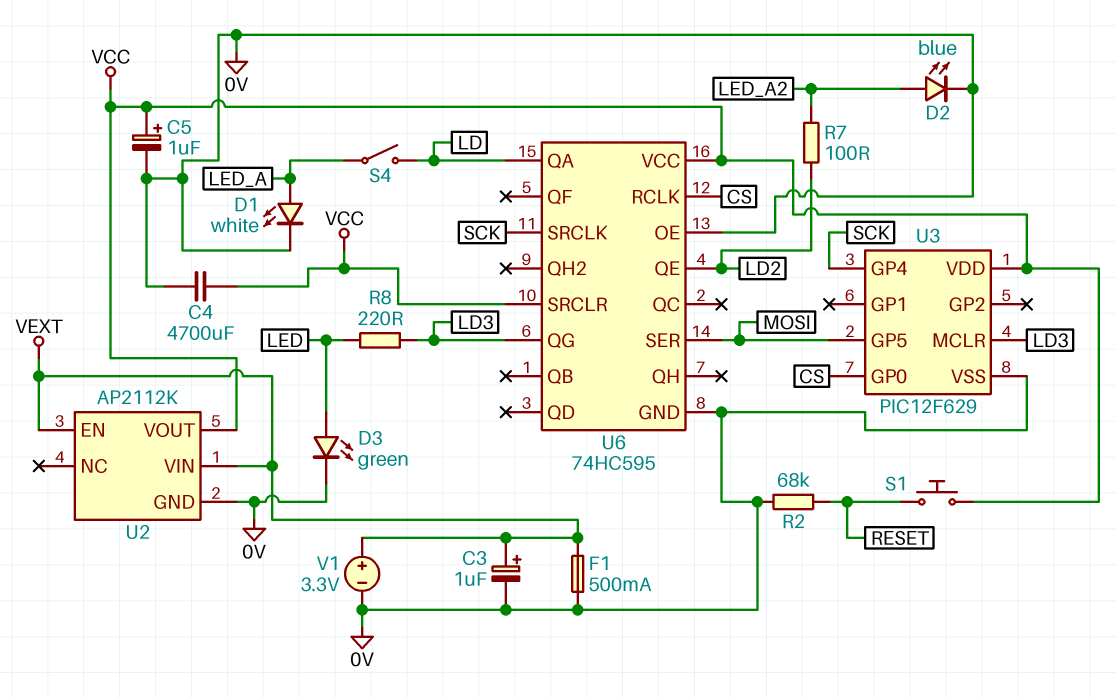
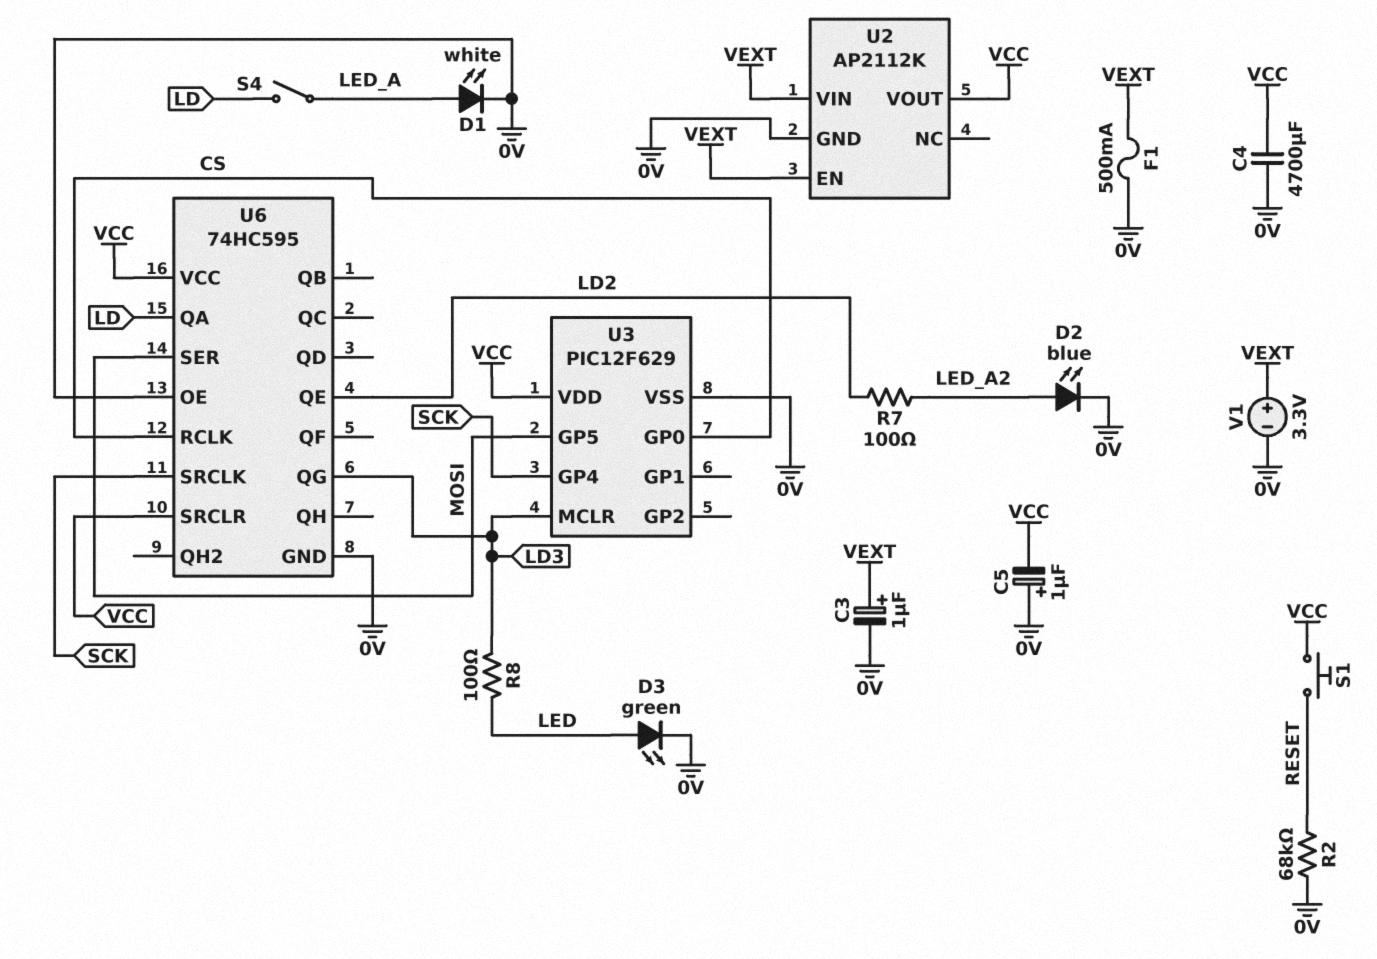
C5: 1uF (plus VCC, minus 0V) -> 1uF (plus 0V, minus VCC)
R8: 220 (LD3, LED) -> 100 (LD3, LED)

